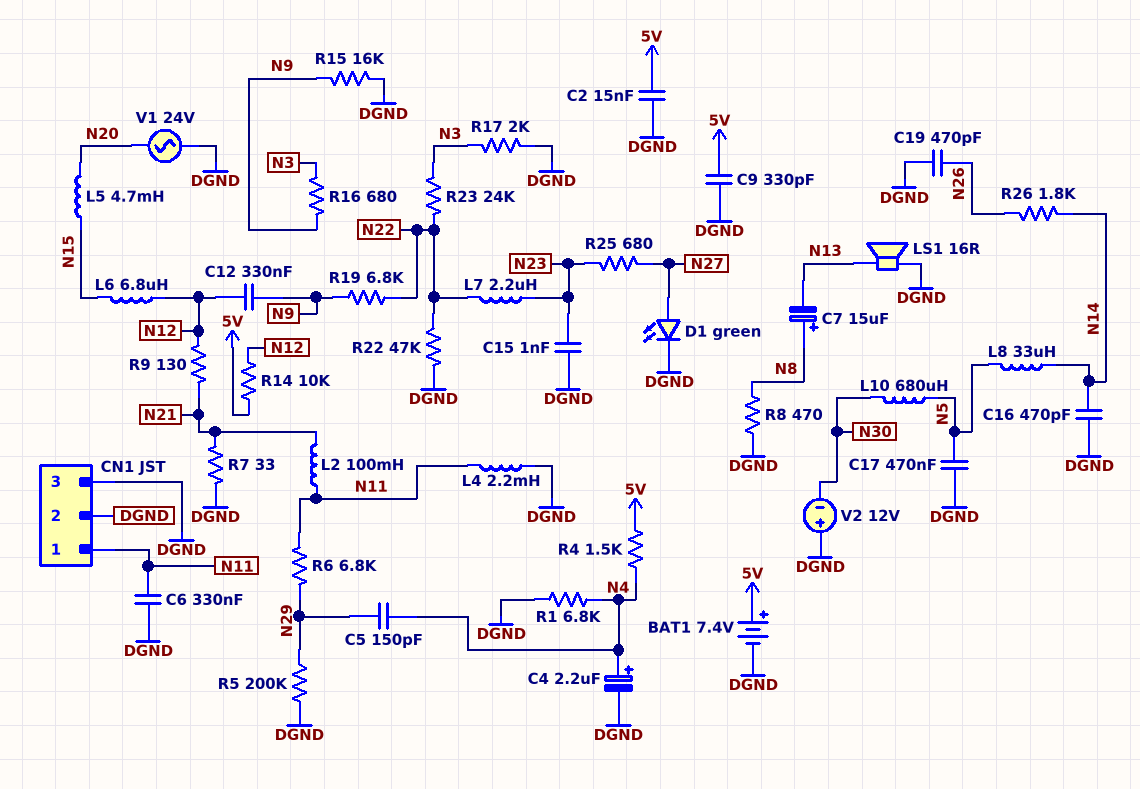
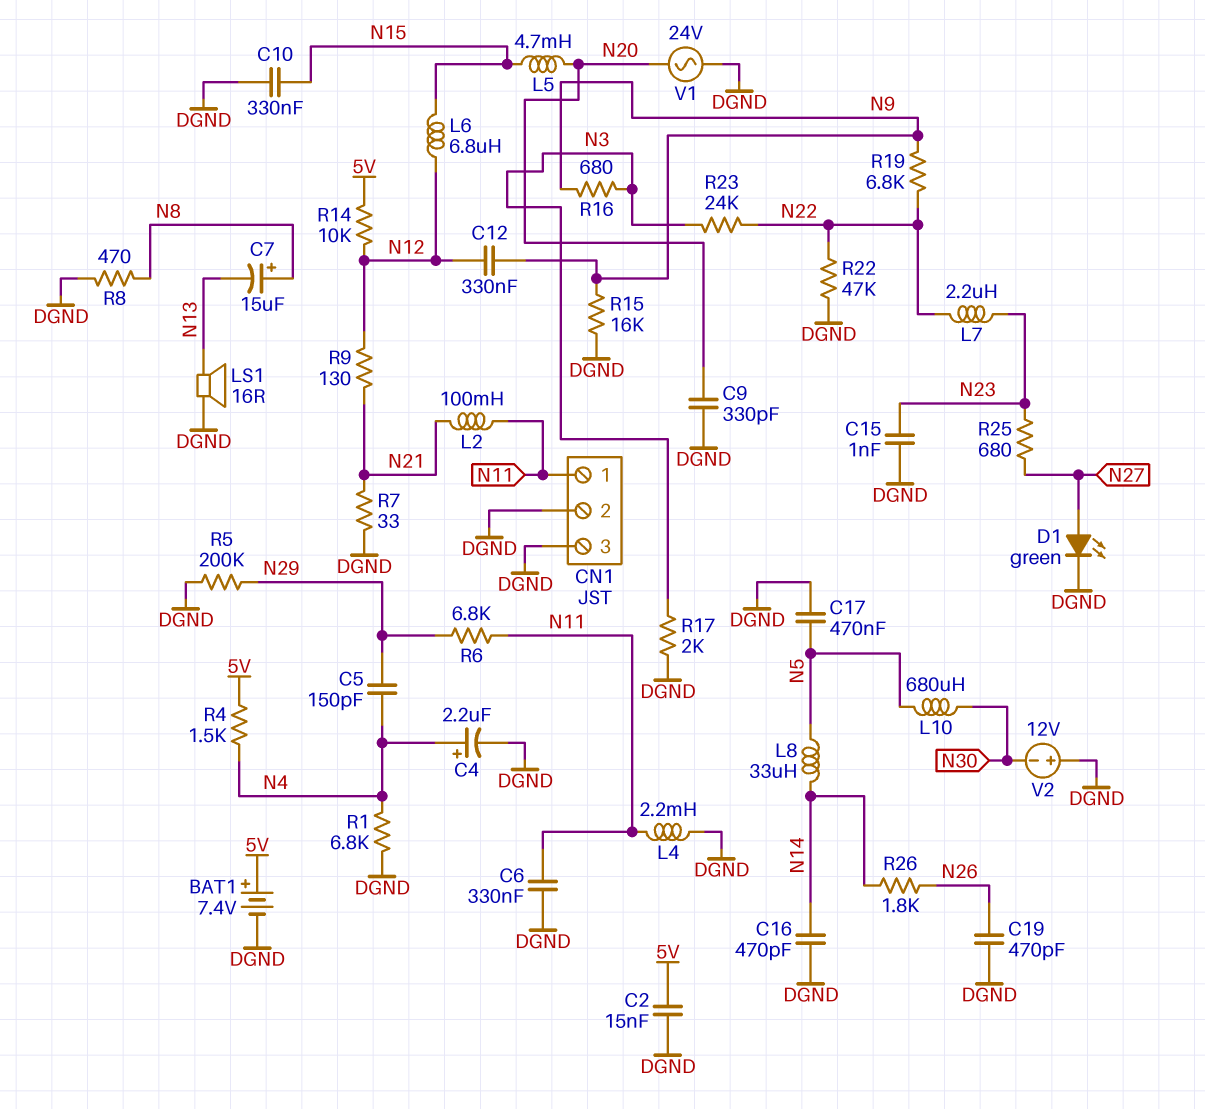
C9: 330pF (5V, DGND) -> 330pF (DGND, N20)
C10: none -> 330nF (DGND, N15)

